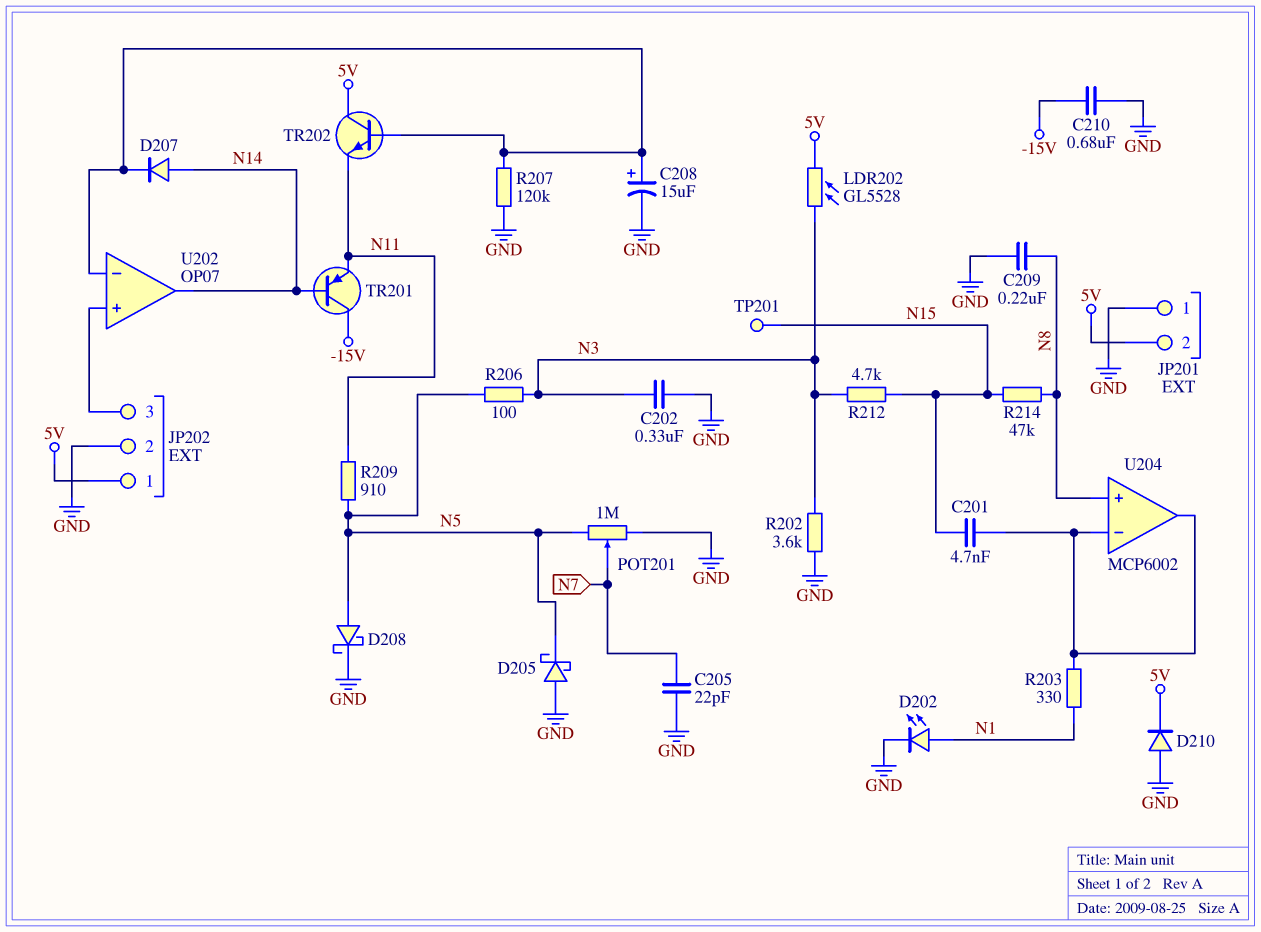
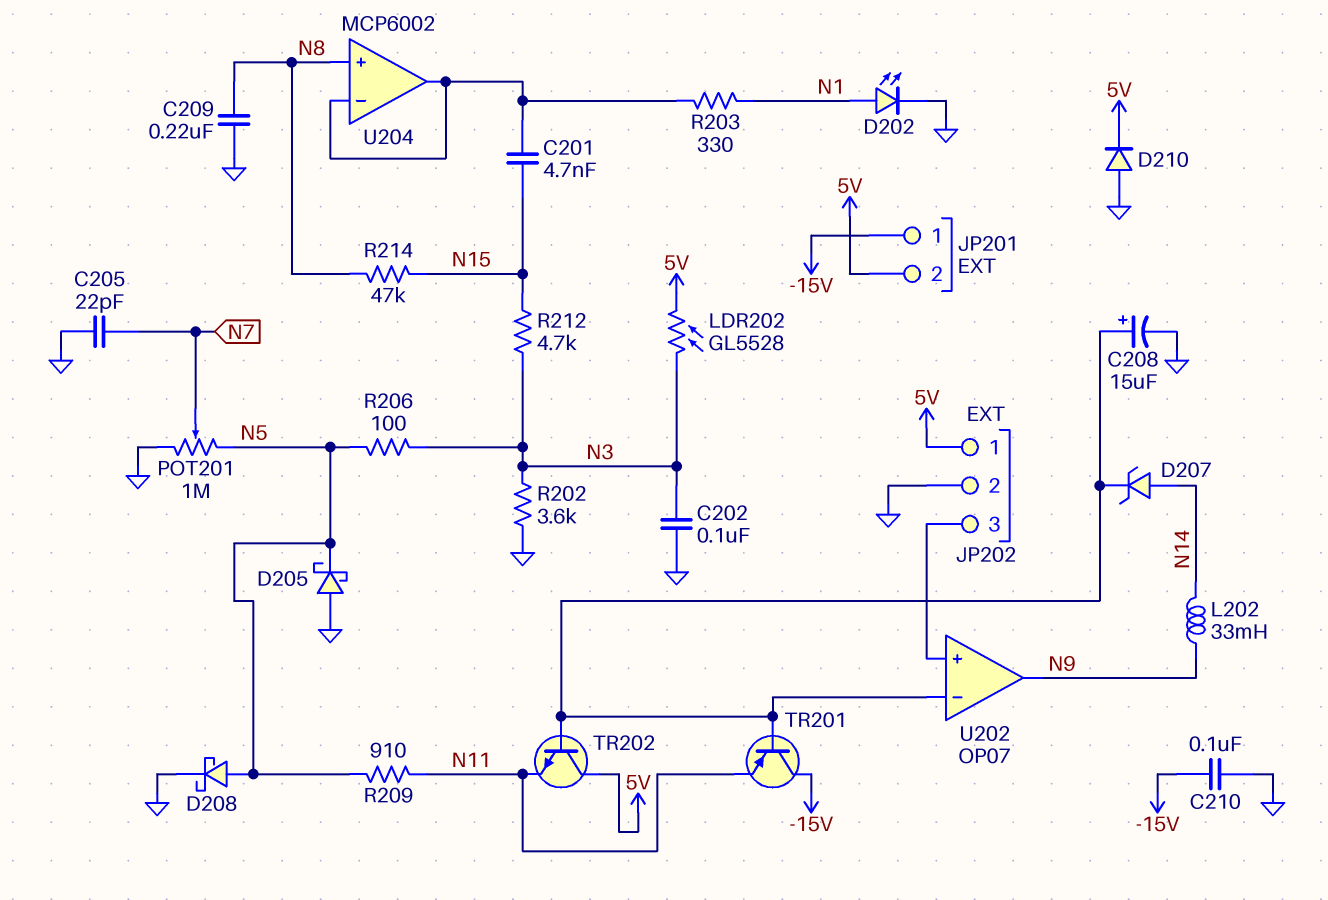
C202: 330nF (GND, N3) -> 100nF (GND, N3)
C210: 680nF (-15V, GND) -> 100nF (-15V, GND)
D207: diode (A N14, K U202/in-) -> zener (A N14, K U202/in-)
JP201 pin 1: GND -> -15V
L202: none -> 33mH (N9, N14)
R207: 120k (GND, U202/in-) -> none
TP201: test point (N15) -> none
TR201: PNP (B N14, C -15V, E N11) -> PNP (B U202/in-, C -15V, E N11)
U202 pin out: N14 -> N9

